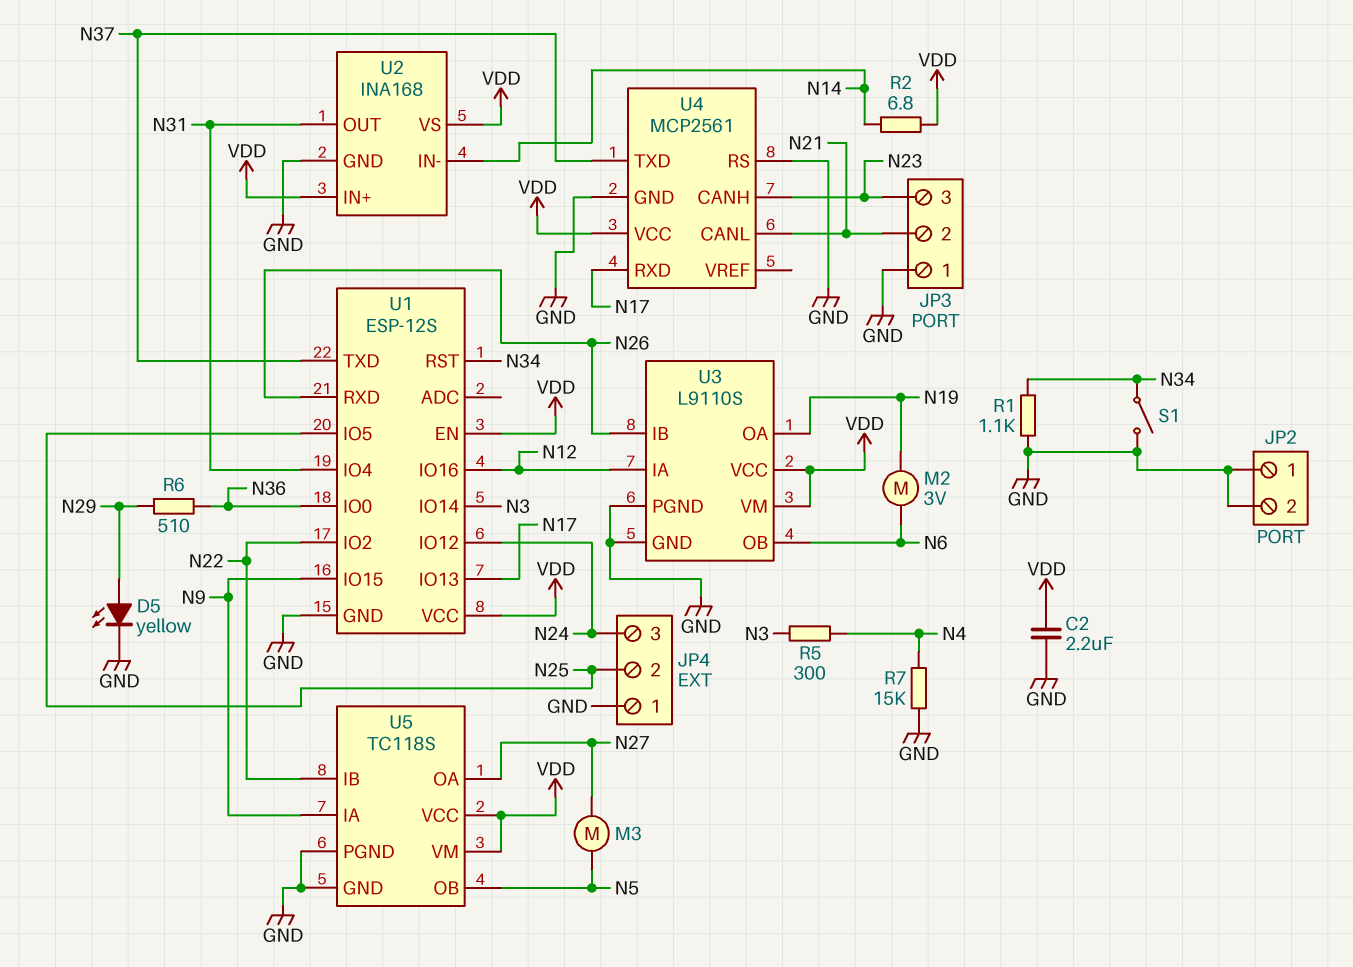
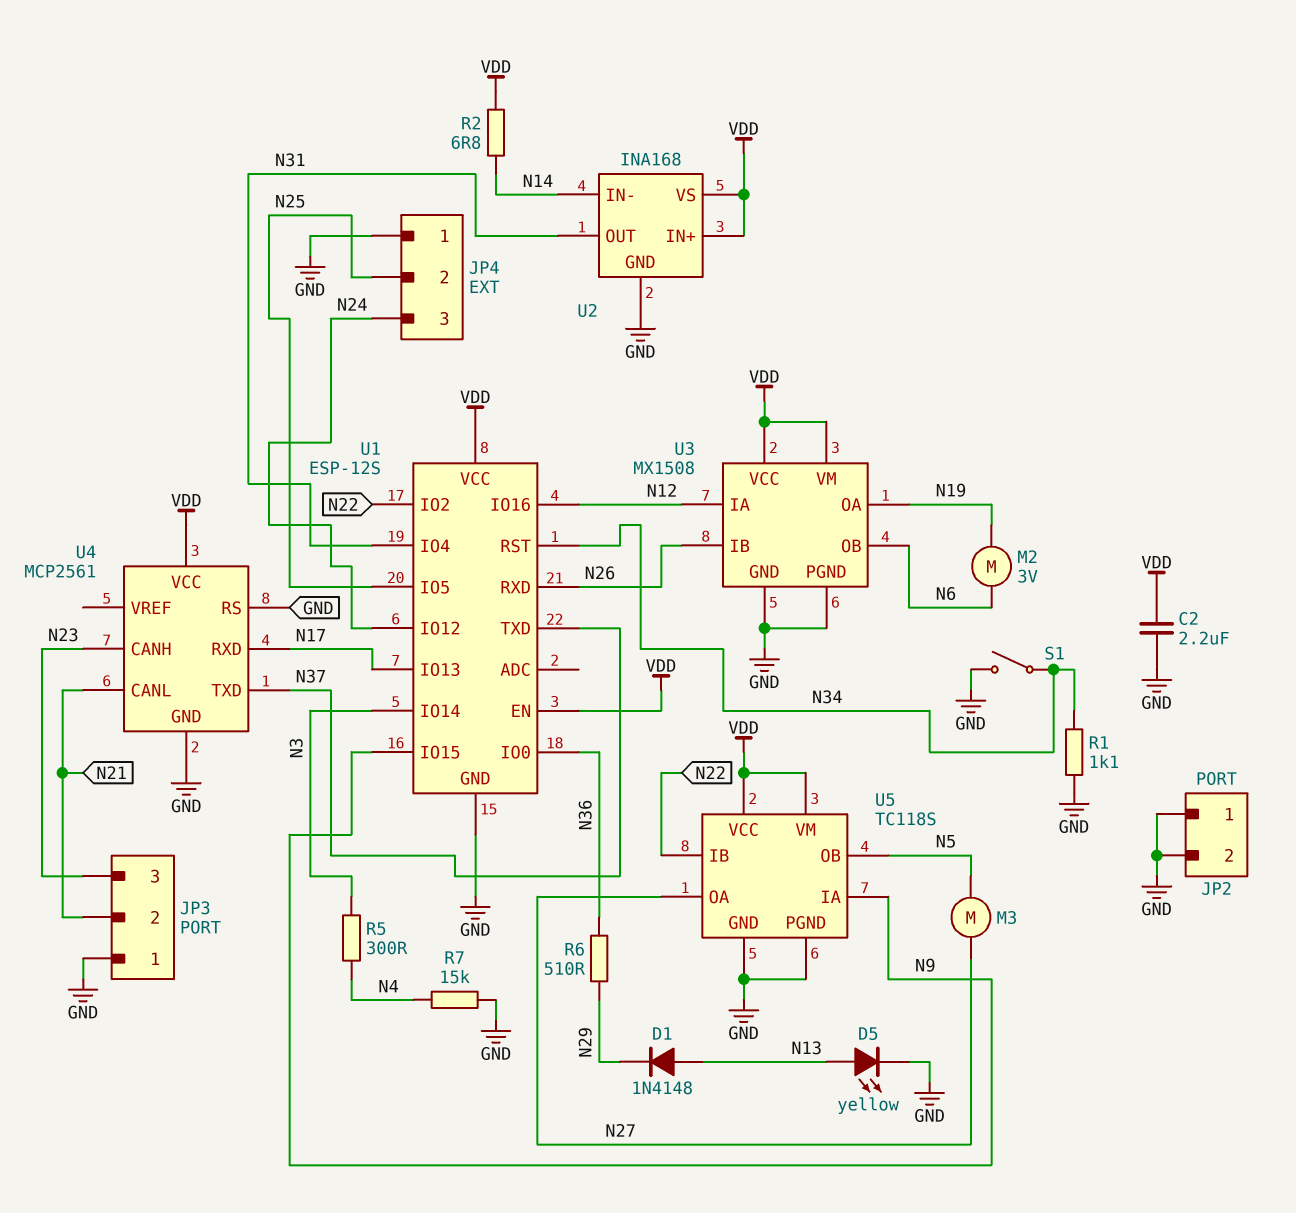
D1: none -> diode 1N4148 (A N13, K N29)
D5: LED yellow (A N29, K GND) -> LED yellow (A N13, K GND)
U3: L9110S -> MX1508

